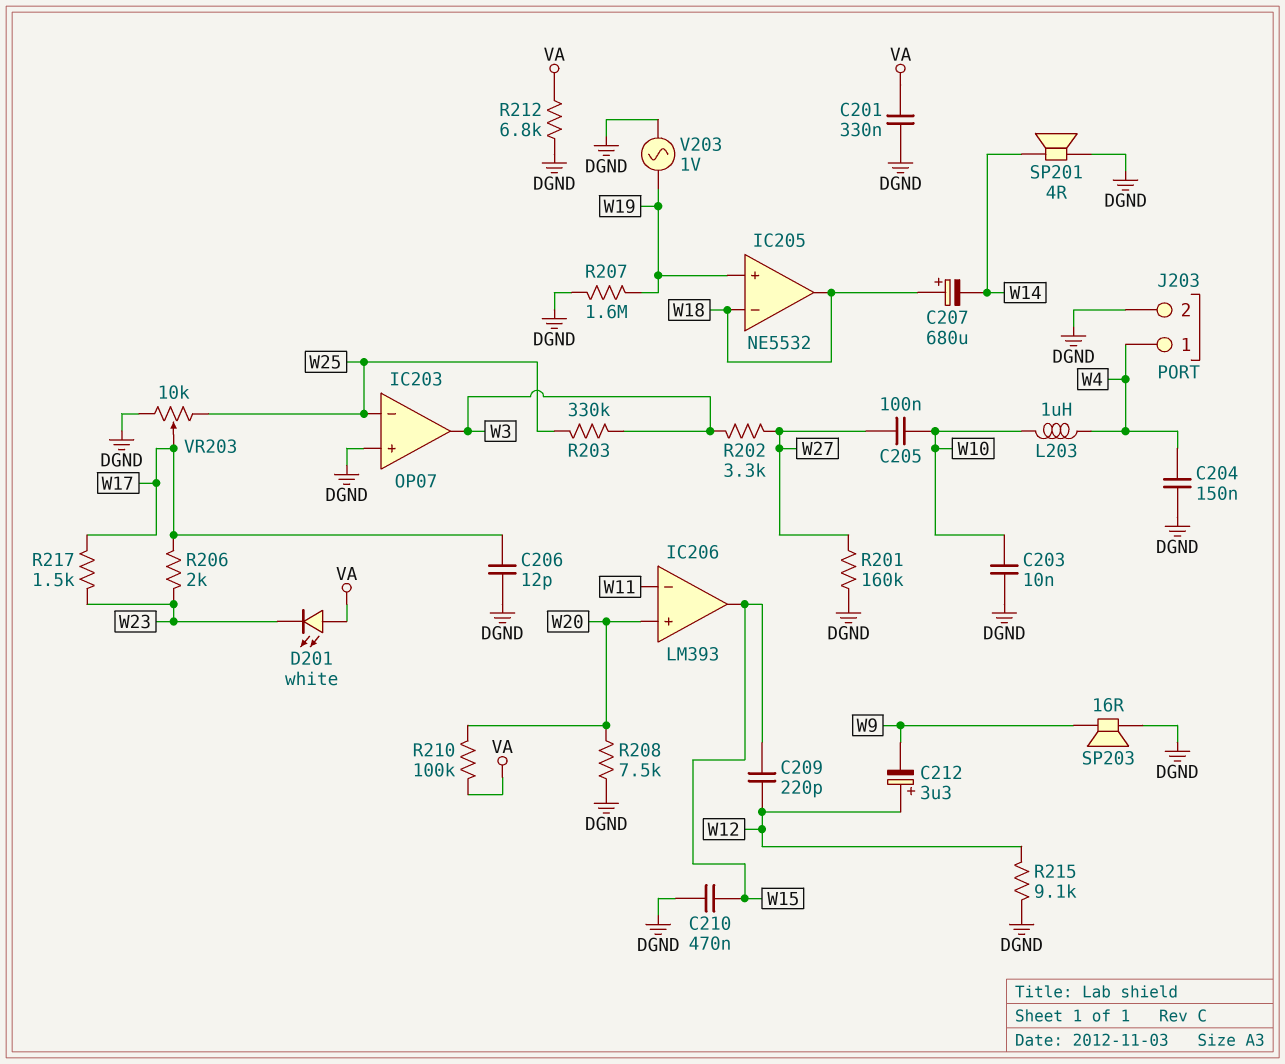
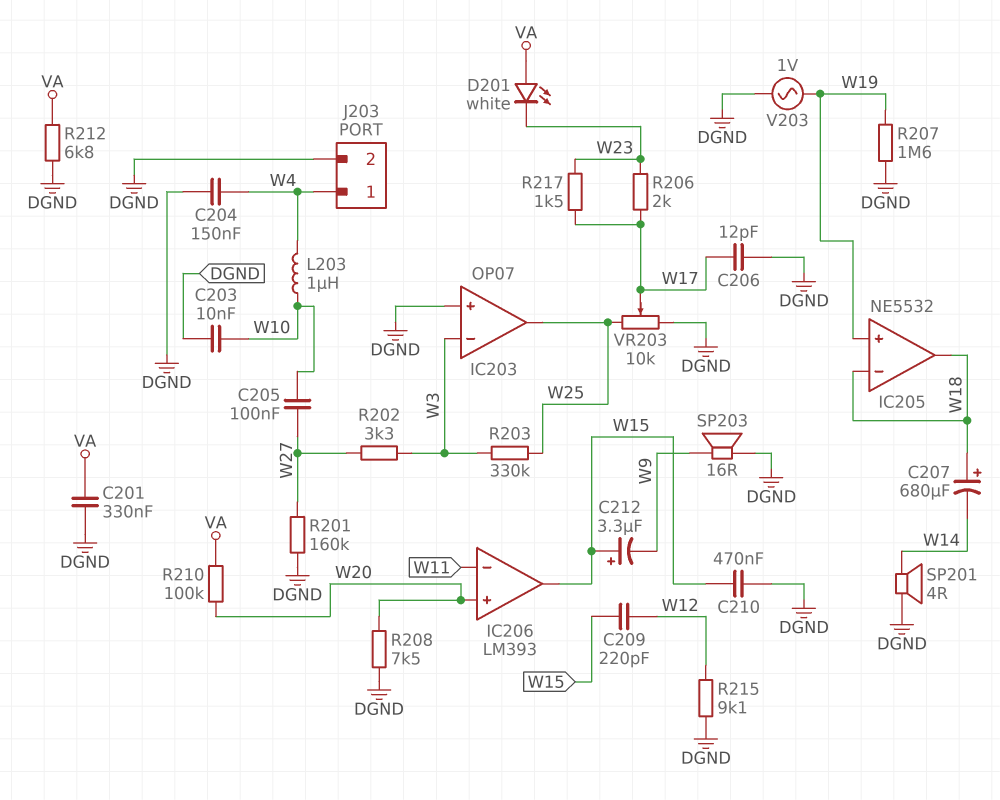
C212: 3.3uF (plus W12, minus W9) -> 3.3uF (plus W15, minus W9)
IC203 pin in-: W25 -> W3
IC203 pin out: W3 -> W25

